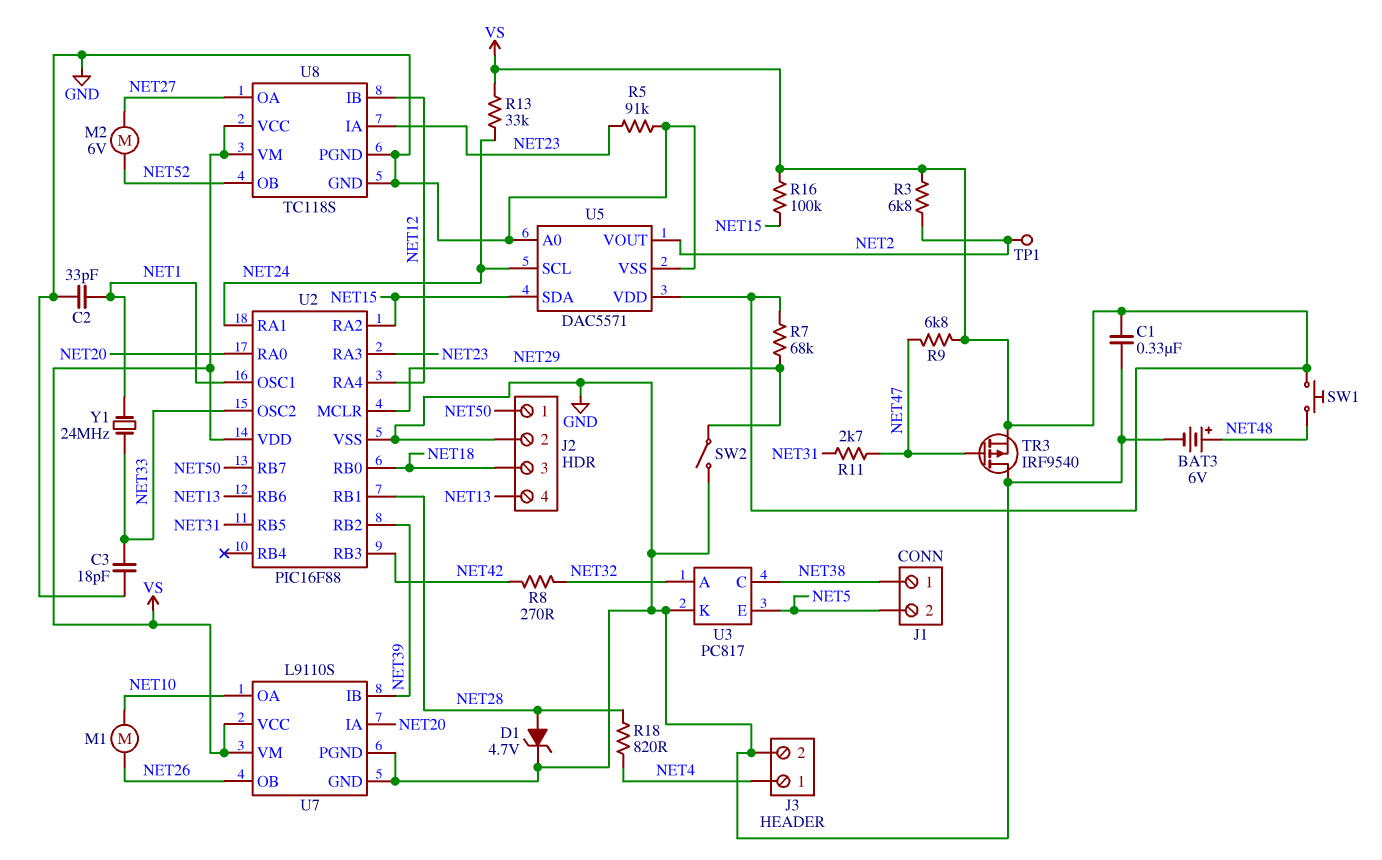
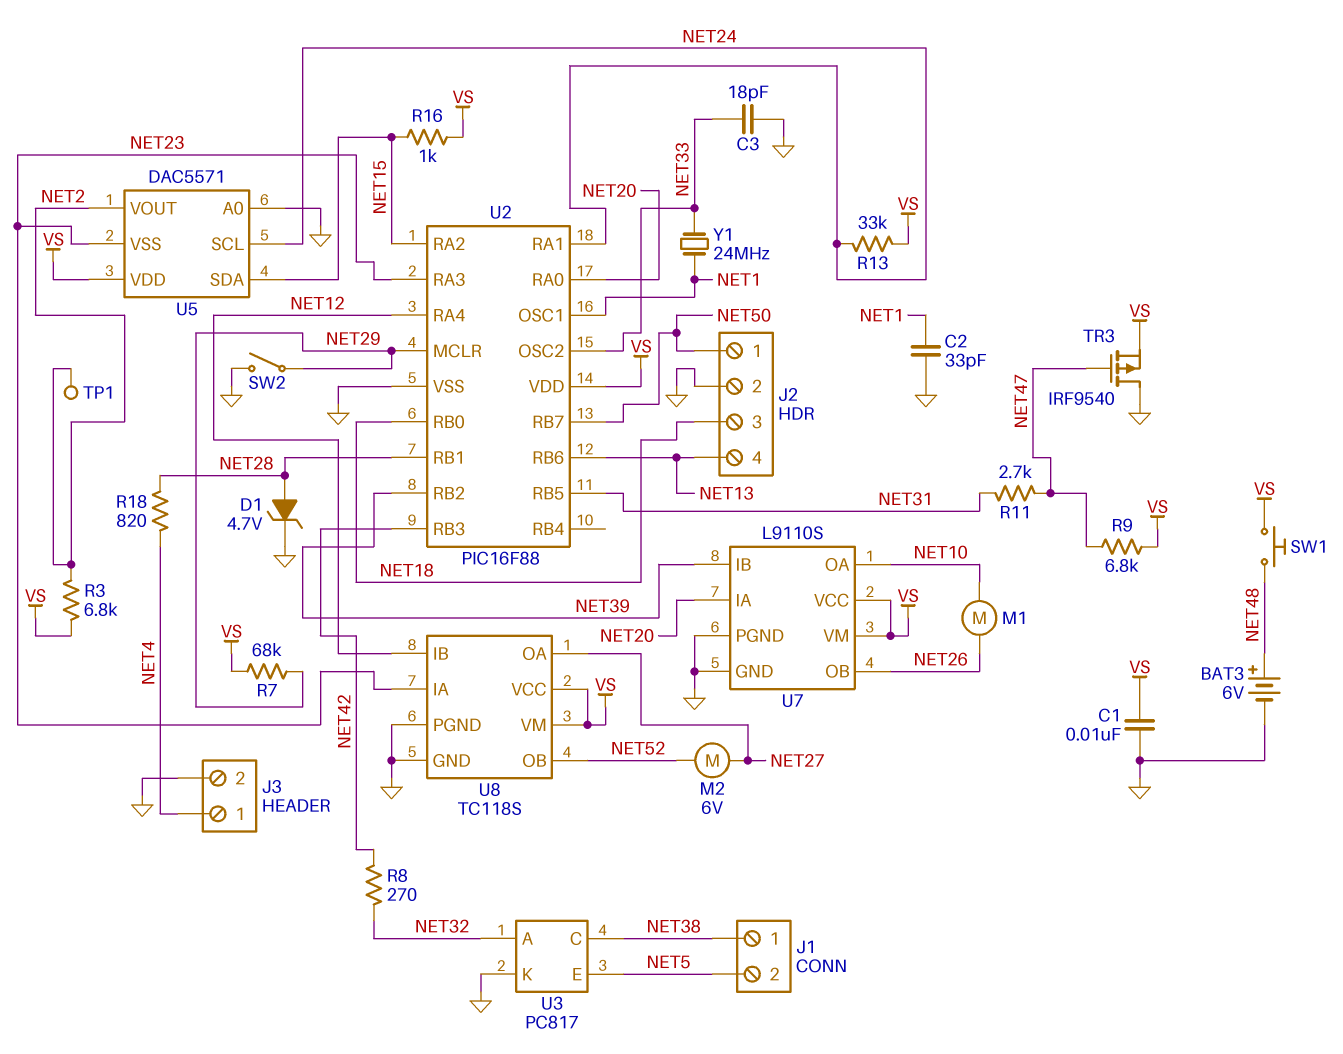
C1: 330nF (GND, VS) -> 10nF (GND, VS)
R5: 91k (GND, NET23) -> none
R16: 100k (NET15, VS) -> 1k (NET15, VS)
U5 pin VSS: GND -> NET23

